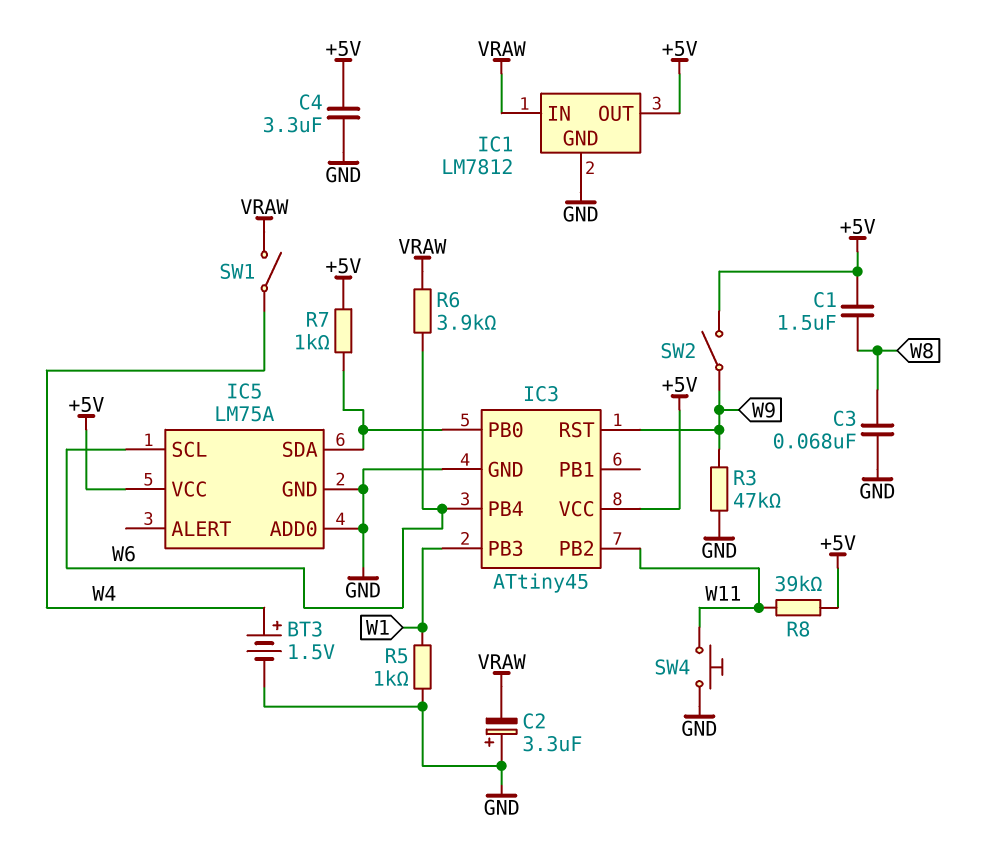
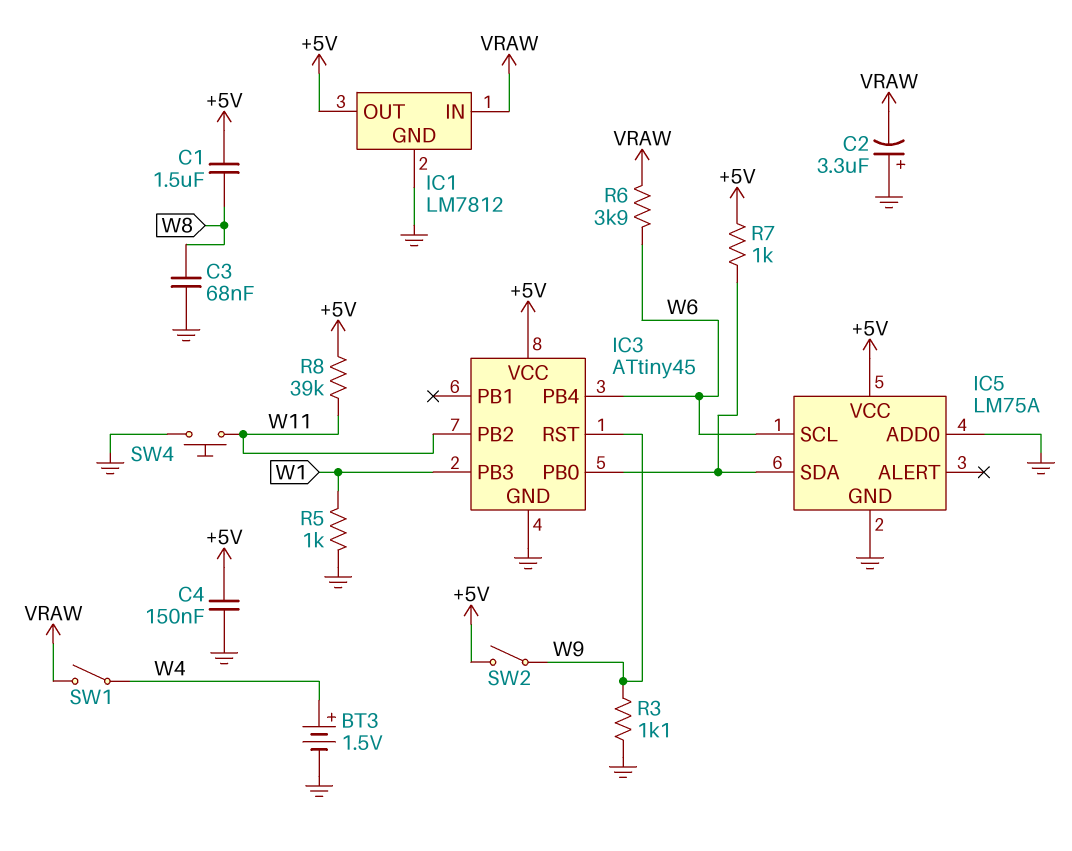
C4: 3.3uF (+5V, GND) -> 150nF (+5V, GND)
R3: 47k (GND, W9) -> 1.1k (GND, W9)

